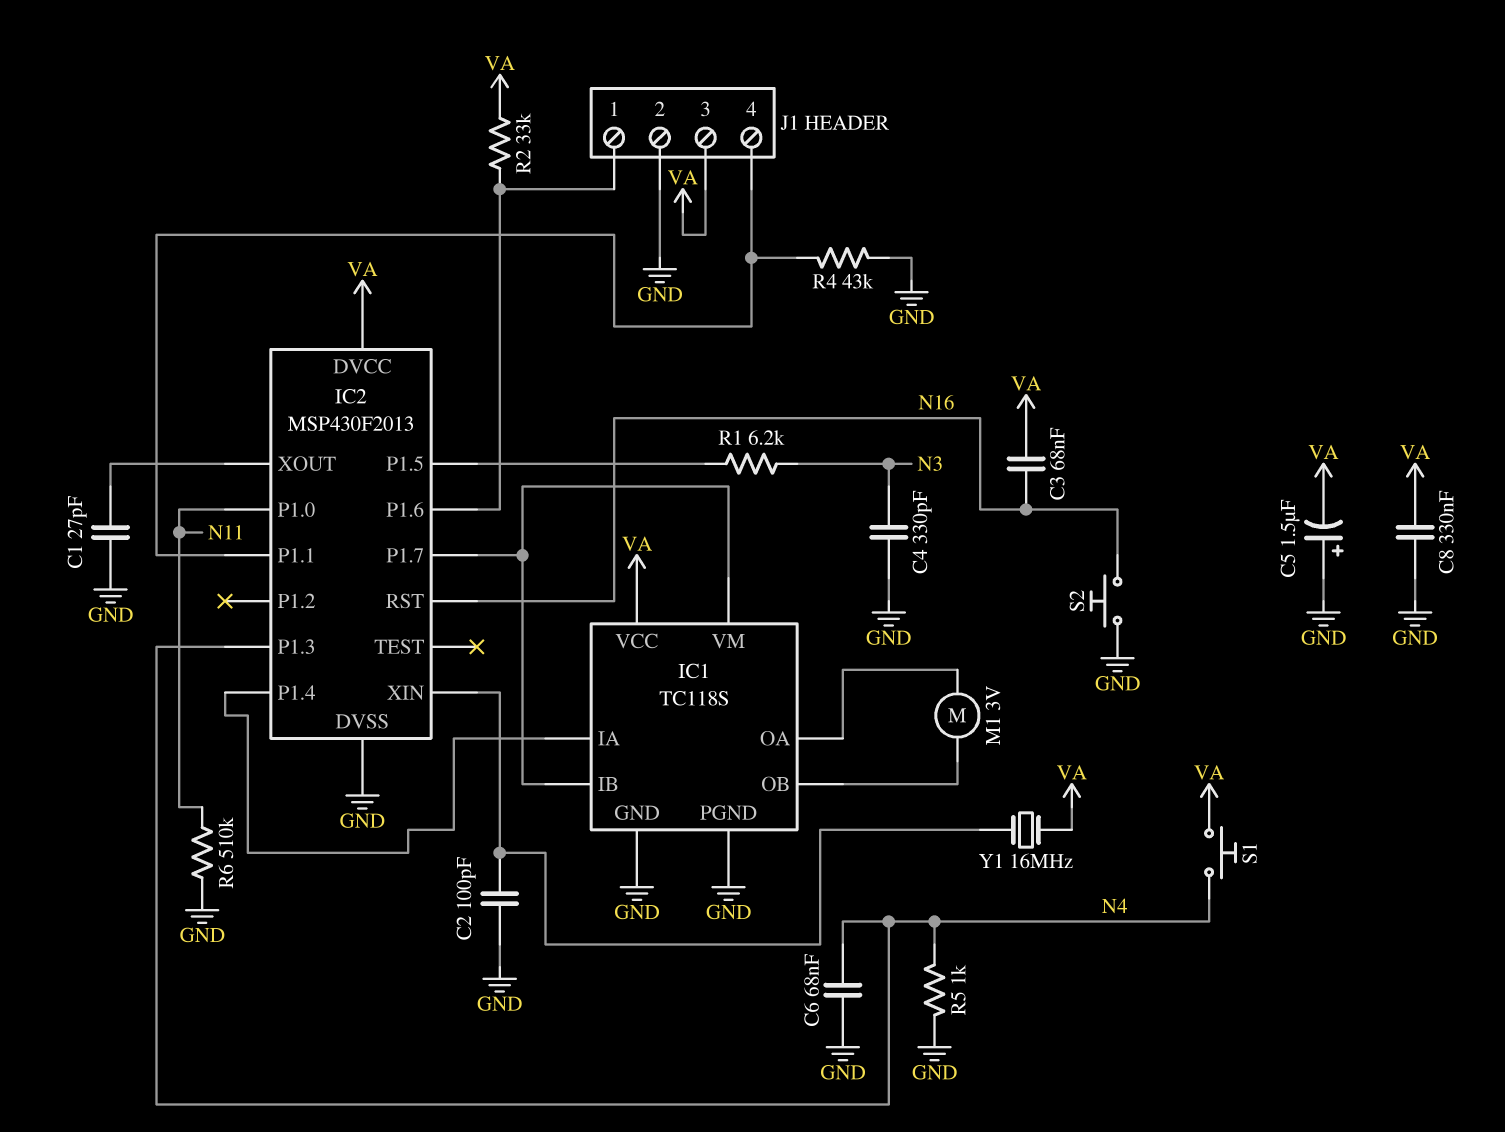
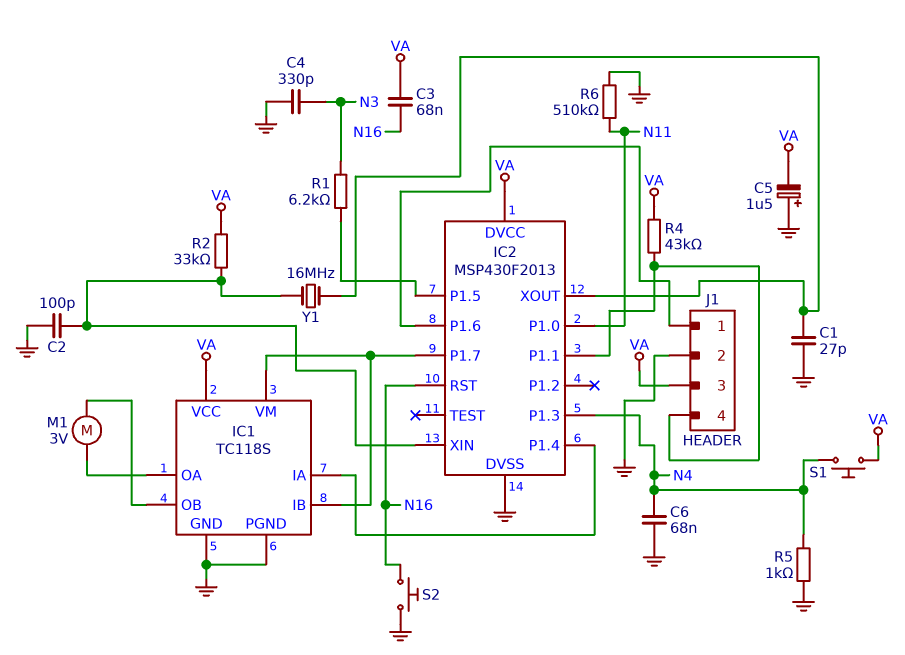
C8: 330nF (GND, VA) -> none
R2: 33k (IC2/P1.6, VA) -> 33k (IC2/XIN, VA)
R4: 43k (GND, IC2/P1.1) -> 43k (IC2/P1.1, VA)
Y1: 16MHz (IC2/XIN, VA) -> 16MHz (IC2/XIN, IC2/XOUT)

